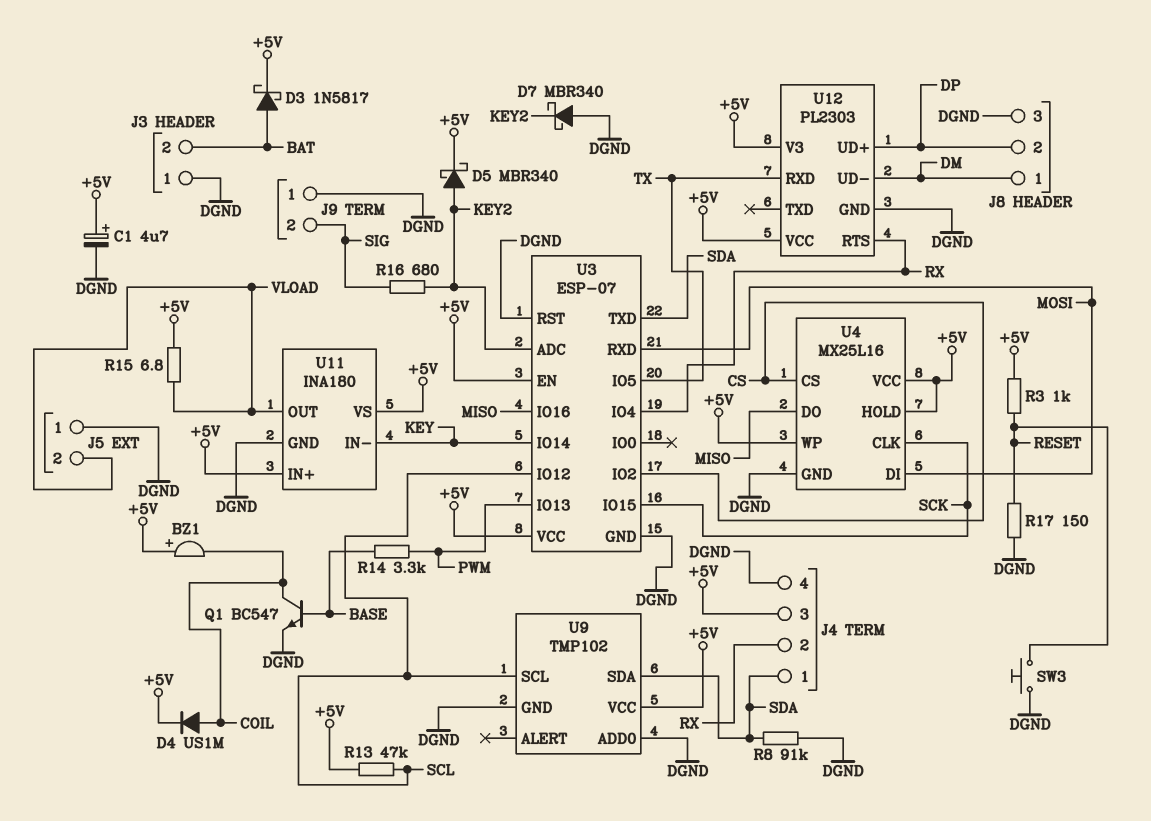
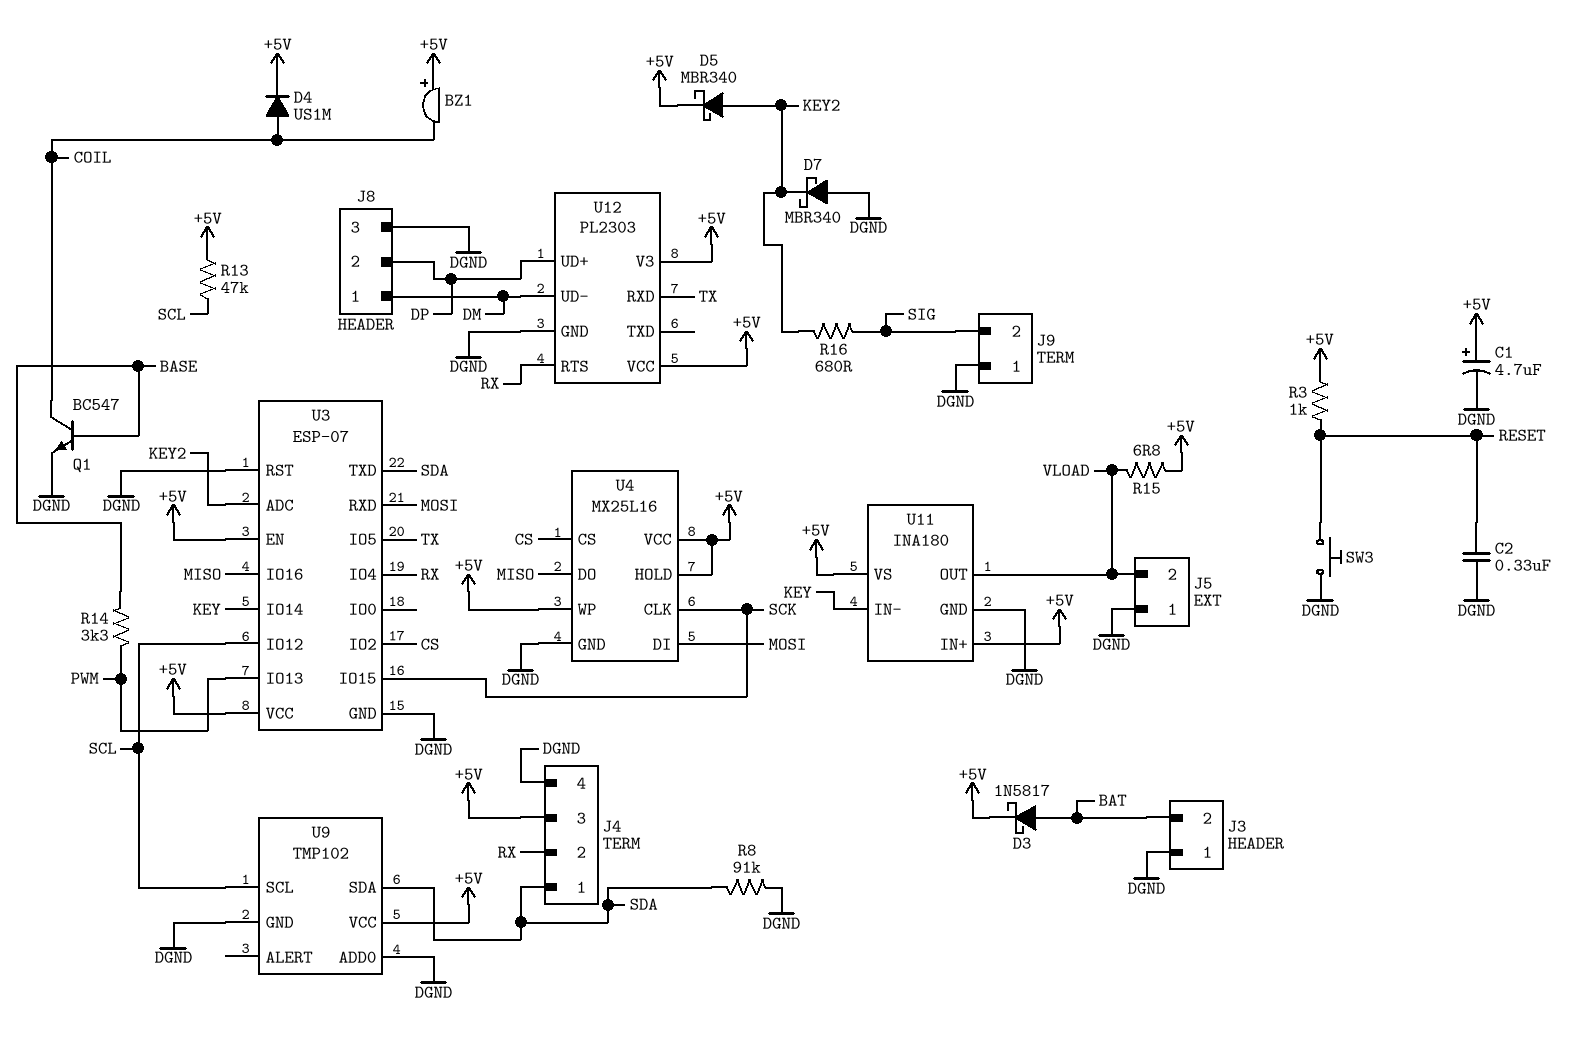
C2: none -> 330nF (DGND, RESET)
R17: 150 (DGND, RESET) -> none

